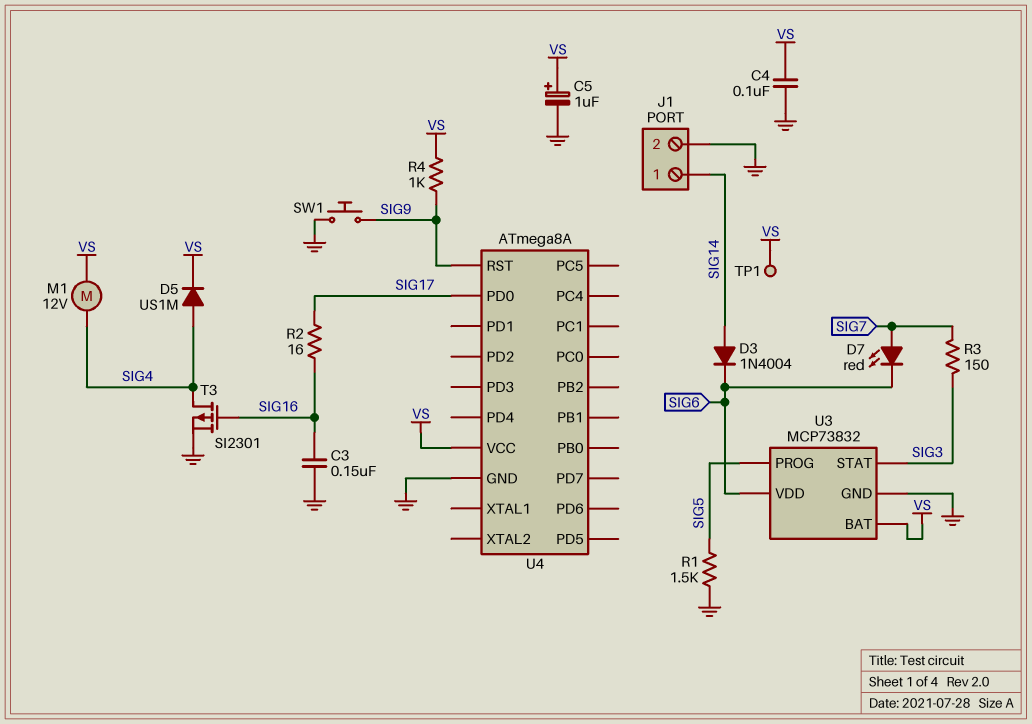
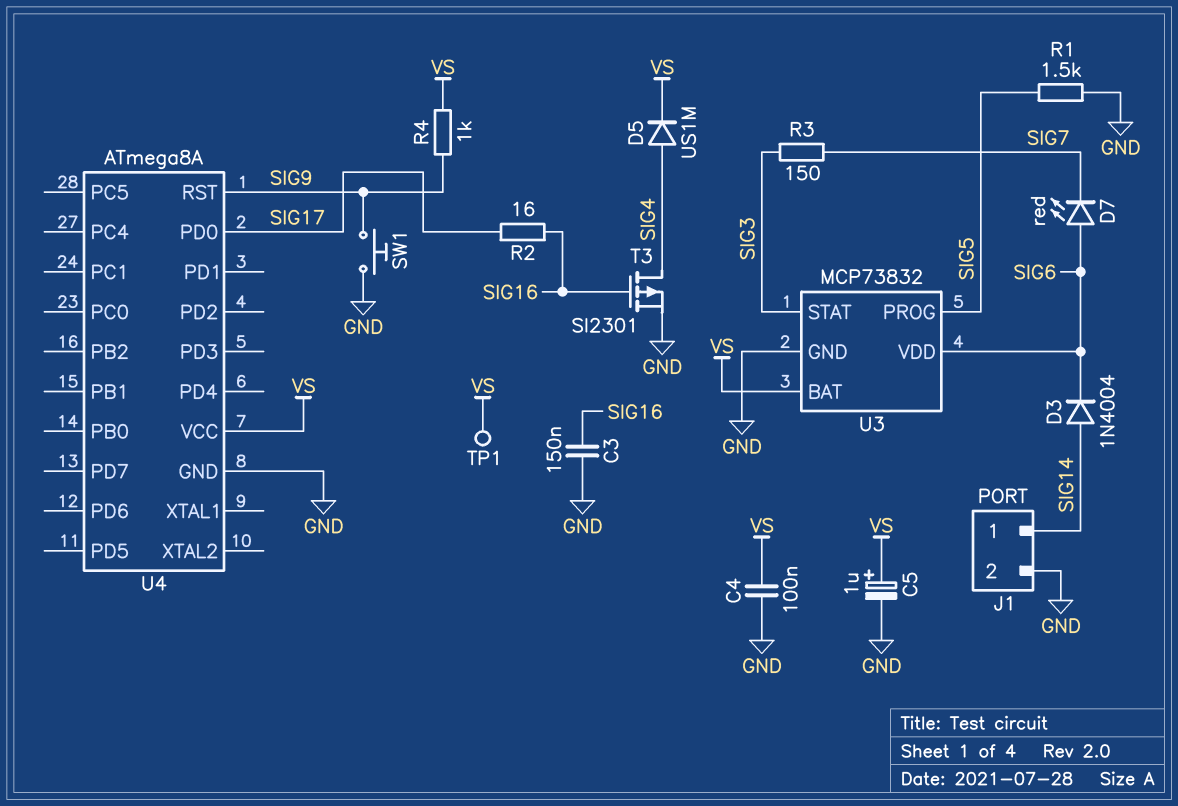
D7: LED red (A SIG7, K SIG6) -> LED red (A SIG6, K SIG7)
M1: motor 12V (SIG4, VS) -> none

